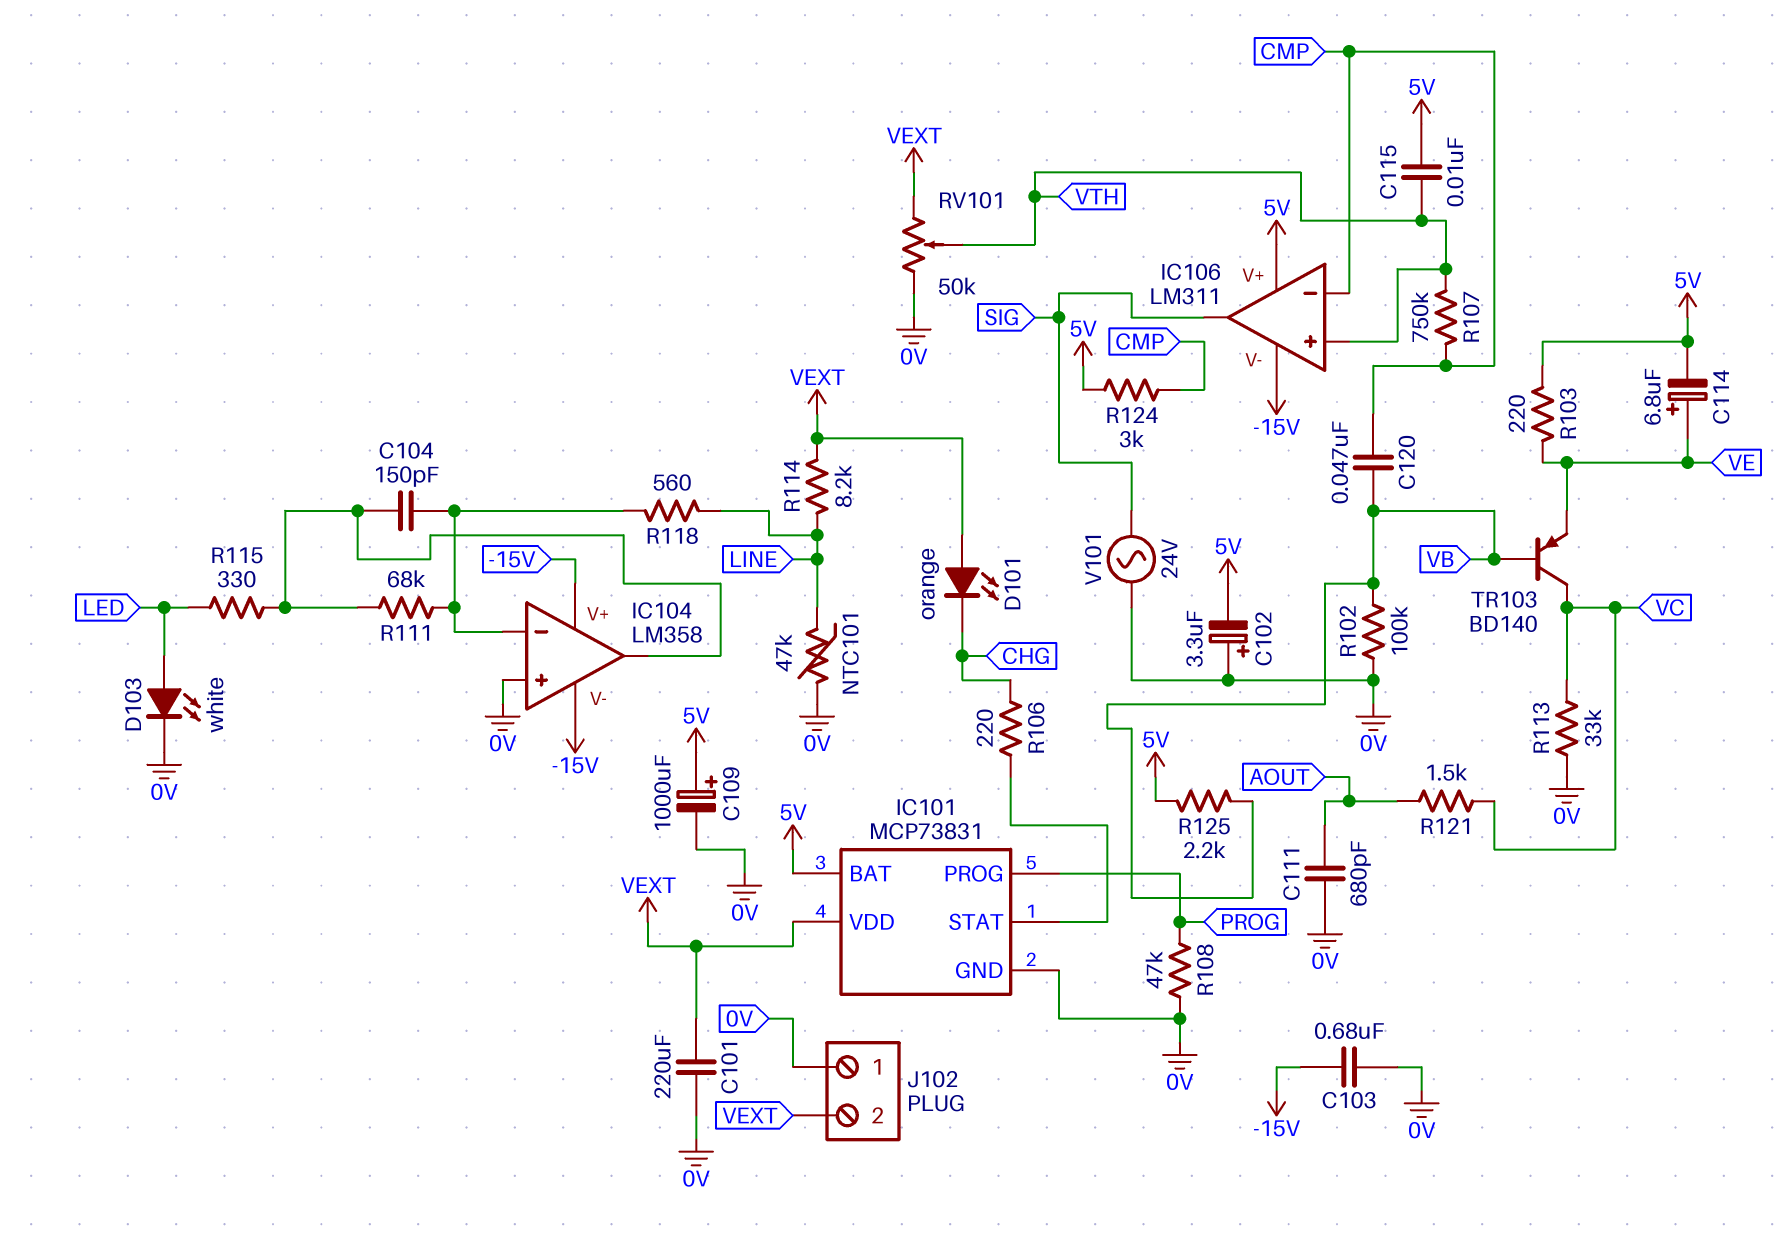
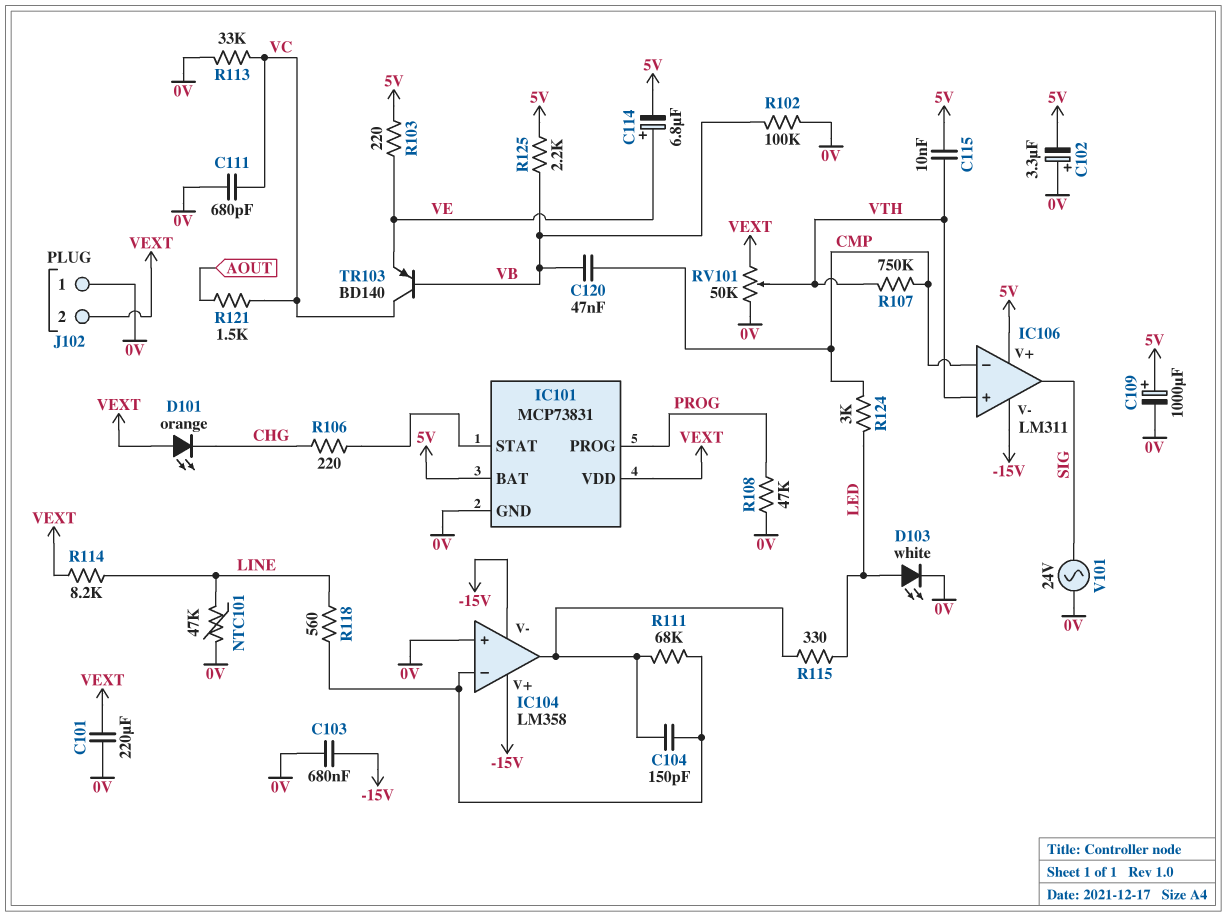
C111: 680pF (0V, AOUT) -> 680pF (0V, VC)
R124: 3k (5V, CMP) -> 3k (CMP, LED)

